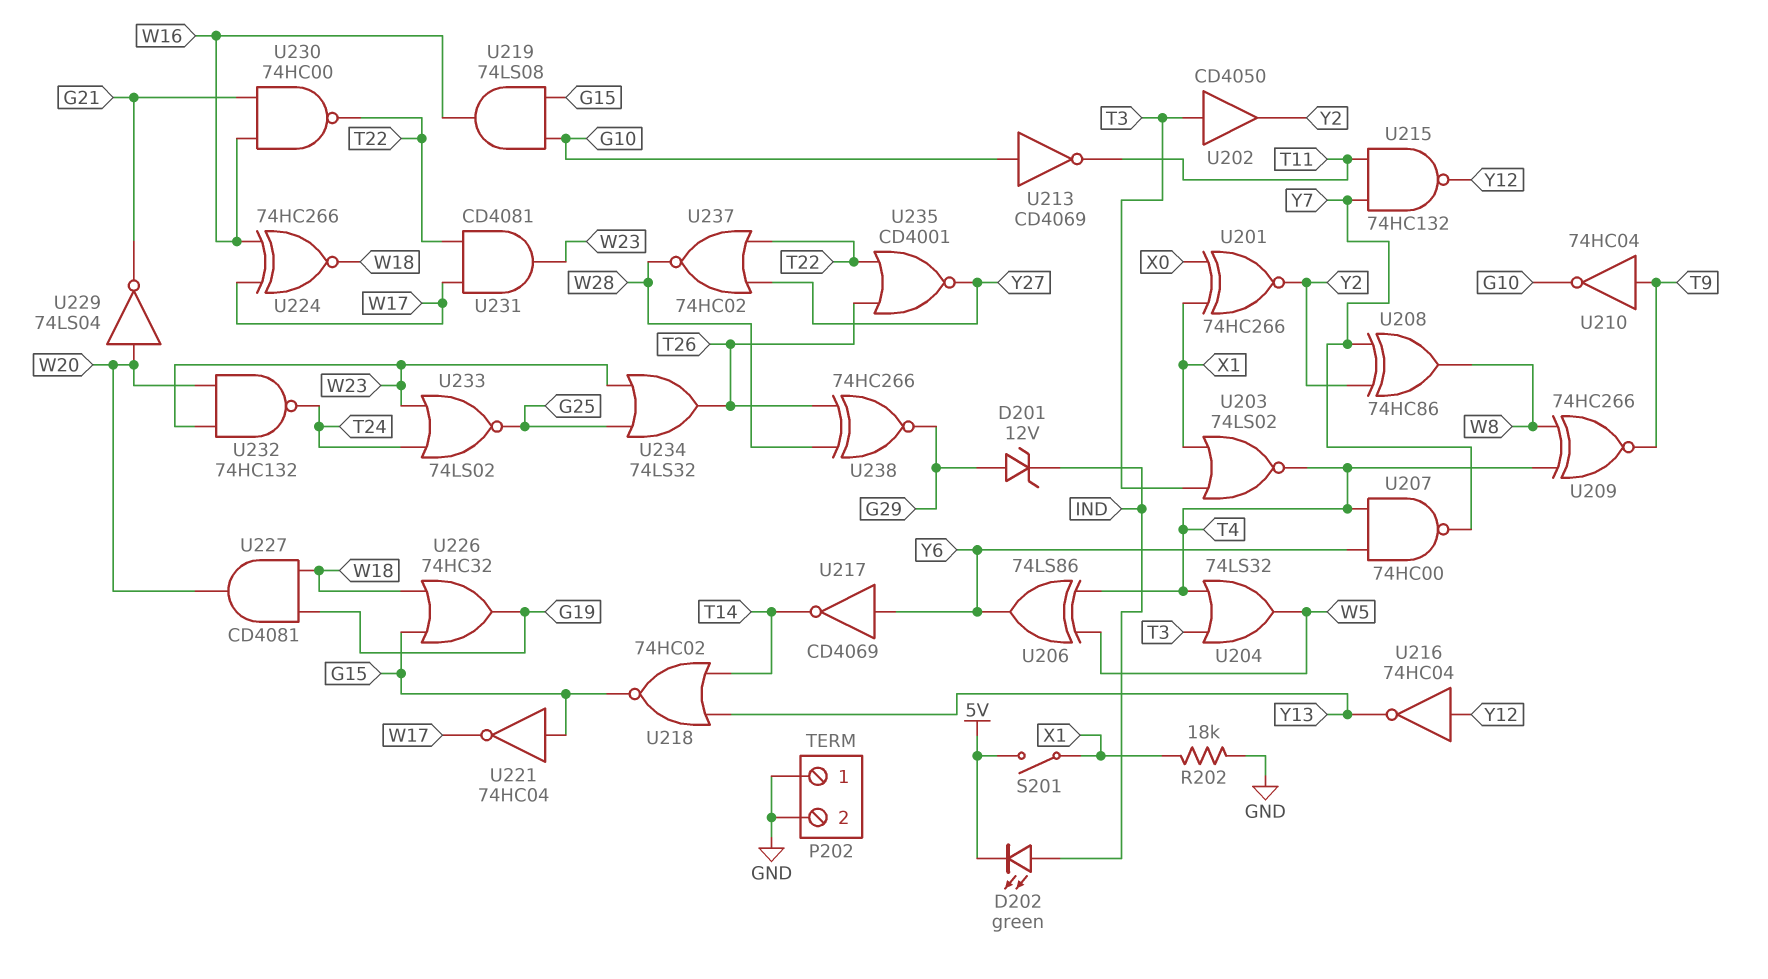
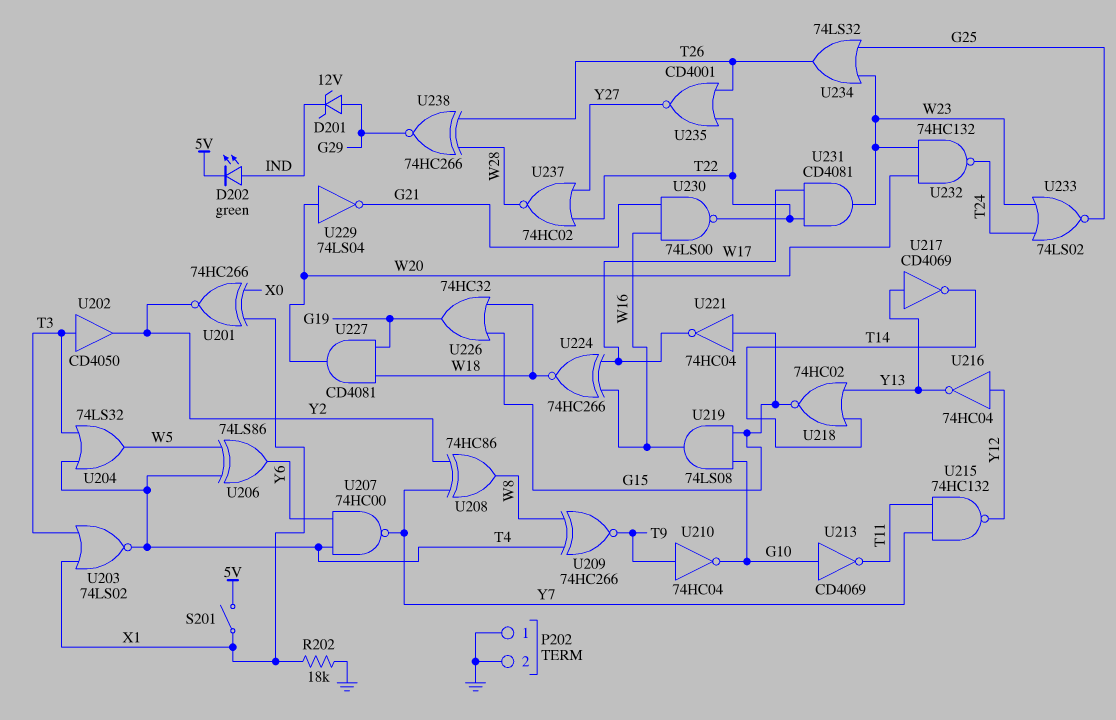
U217: NOT CD4069 (in Y6, out T14) -> NOT CD4069 (in Y13, out T14)
U230: NAND 74HC00 (in G21, in W16, out T22) -> NAND 74LS00 (in G21, in W16, out T22)

